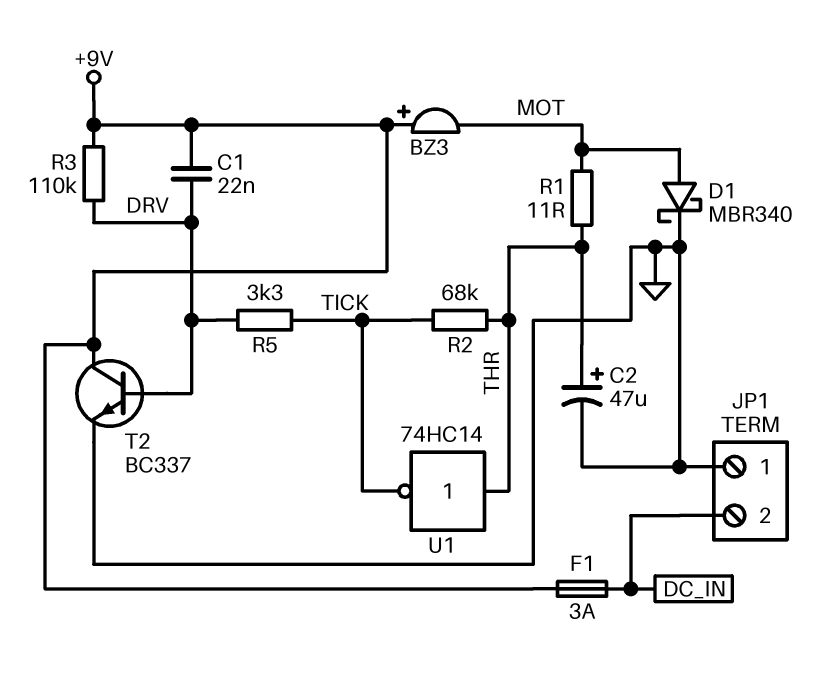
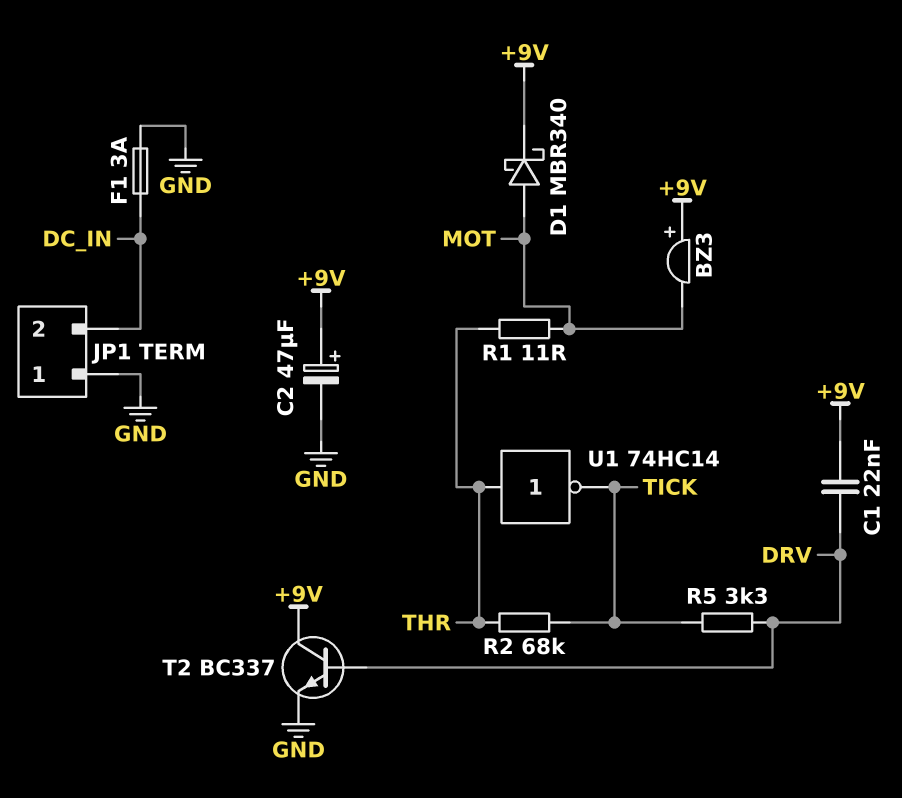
C2: 47uF (plus THR, minus GND) -> 47uF (plus +9V, minus GND)
D1: schottky MBR340 (A MOT, K GND) -> schottky MBR340 (A MOT, K +9V)
F1: 3A (+9V, DC_IN) -> 3A (DC_IN, GND)
R3: 110k (+9V, DRV) -> none

